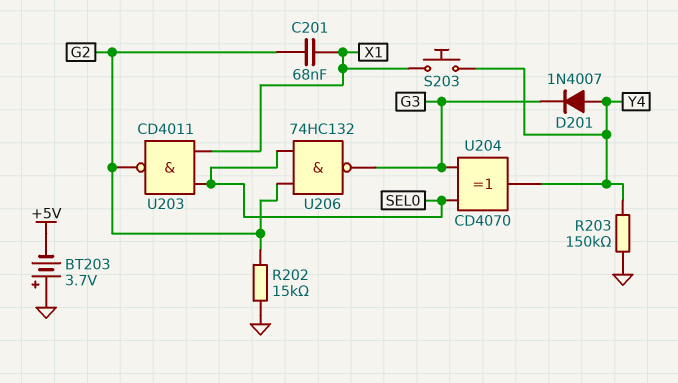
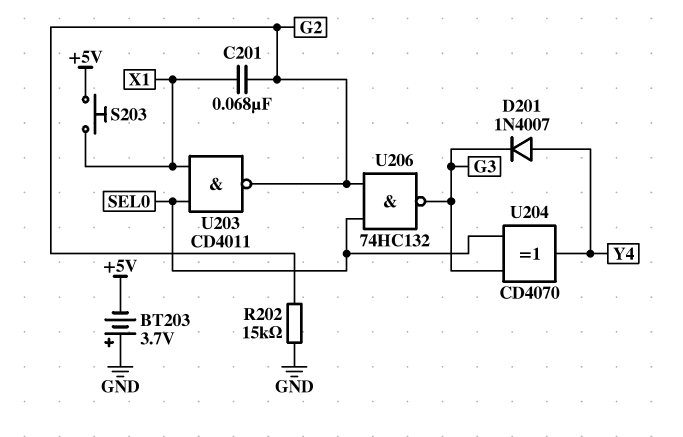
R203: 150k (GND, Y4) -> none
S203: button (X1, Y4) -> button (+5V, X1)

